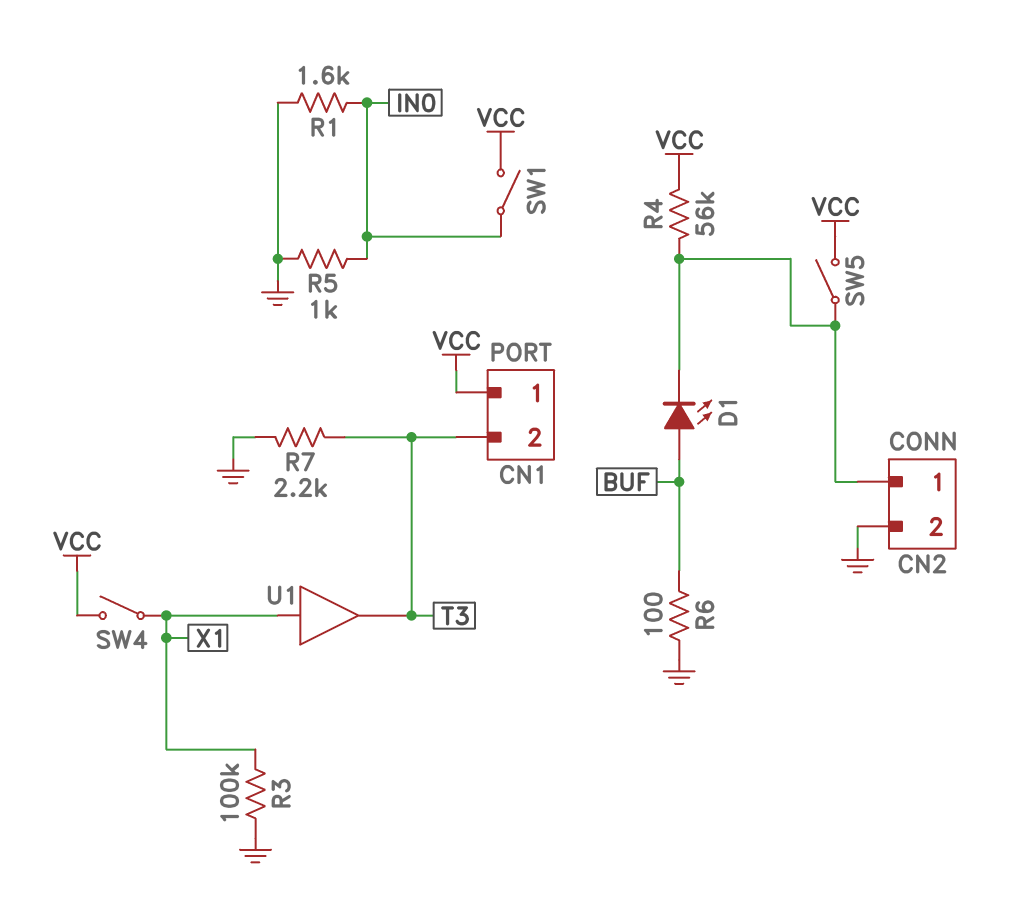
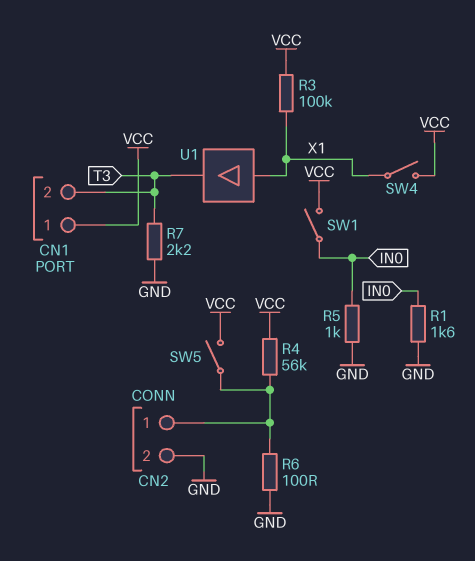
D1: LED (A BUF, K CN2/1) -> none
R3: 100k (GND, X1) -> 100k (VCC, X1)
R6: 100 (BUF, GND) -> 100 (CN2/1, GND)

